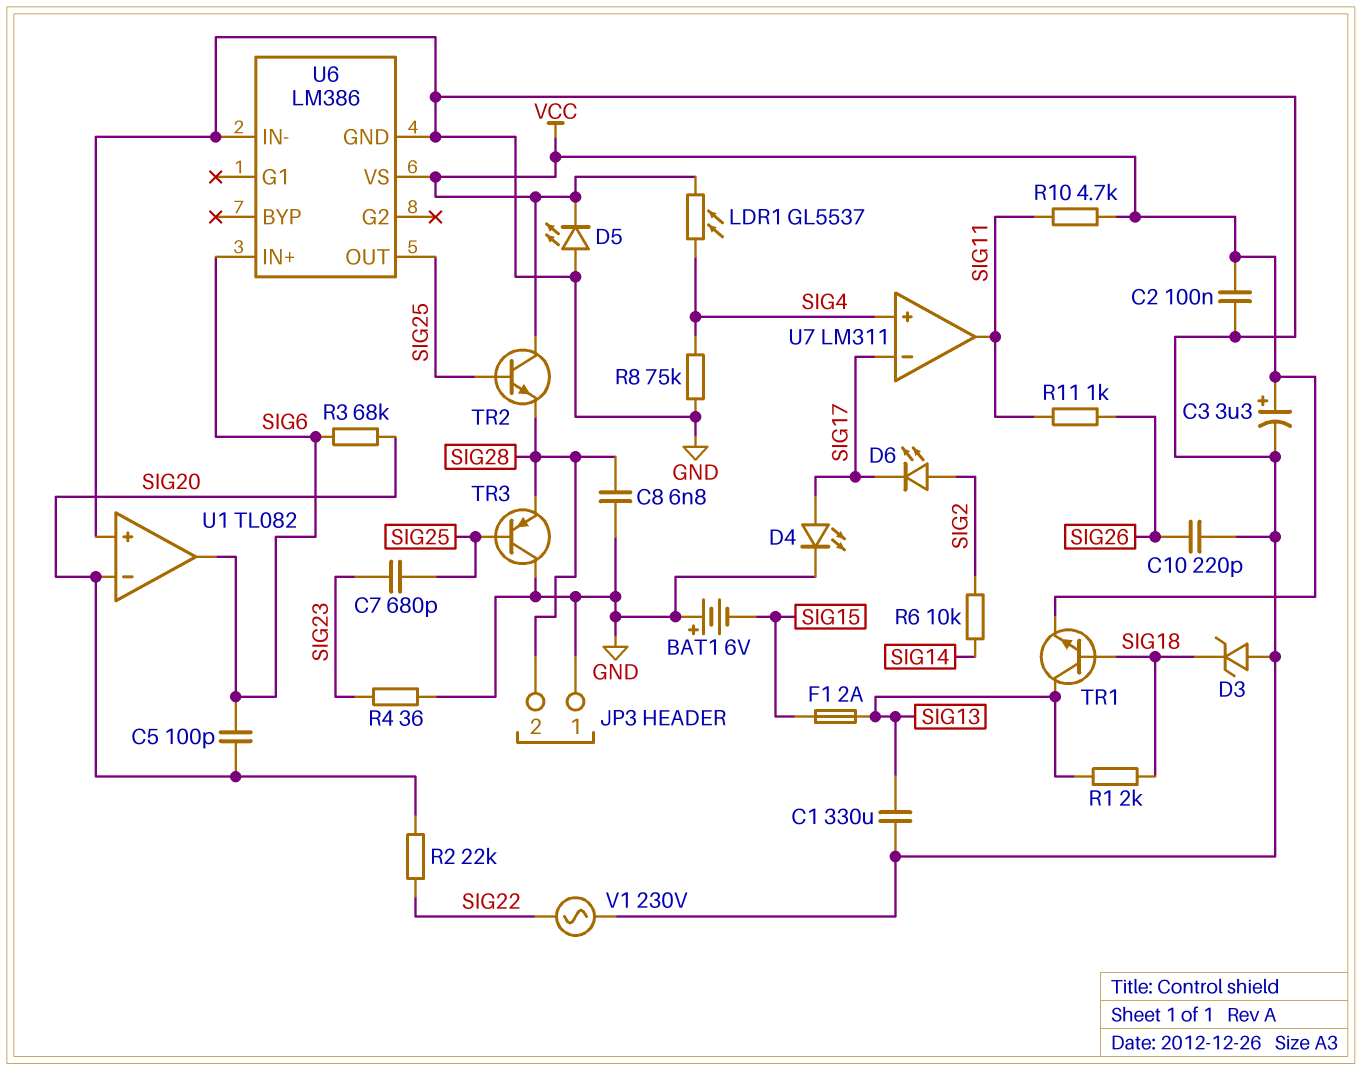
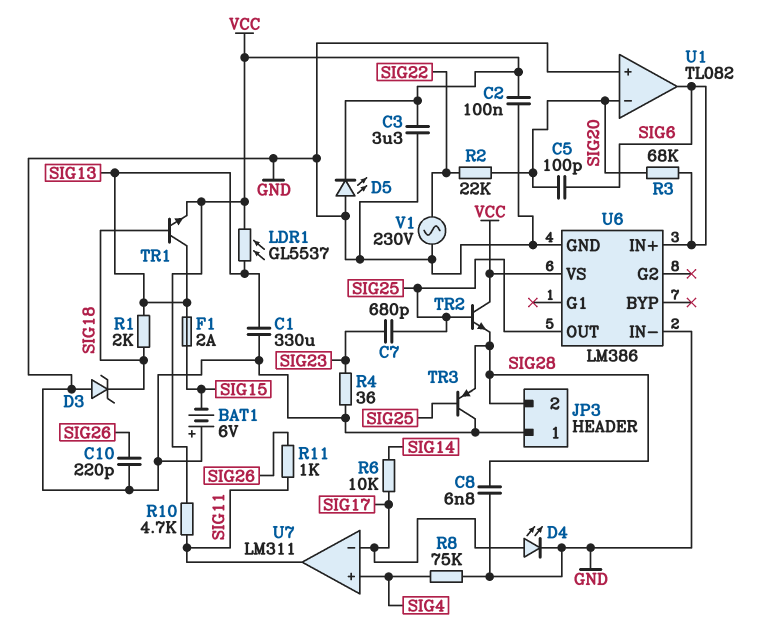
C3: 3.3uF (plus VCC, minus GND) -> 3.3uF (GND, VCC)
D6: LED (A SIG2, K SIG17) -> none
LDR1: GL5537 (SIG4, VCC) -> GL5537 (SIG13, VCC)
R6: 10k (SIG2, SIG14) -> 10k (SIG14, SIG17)

